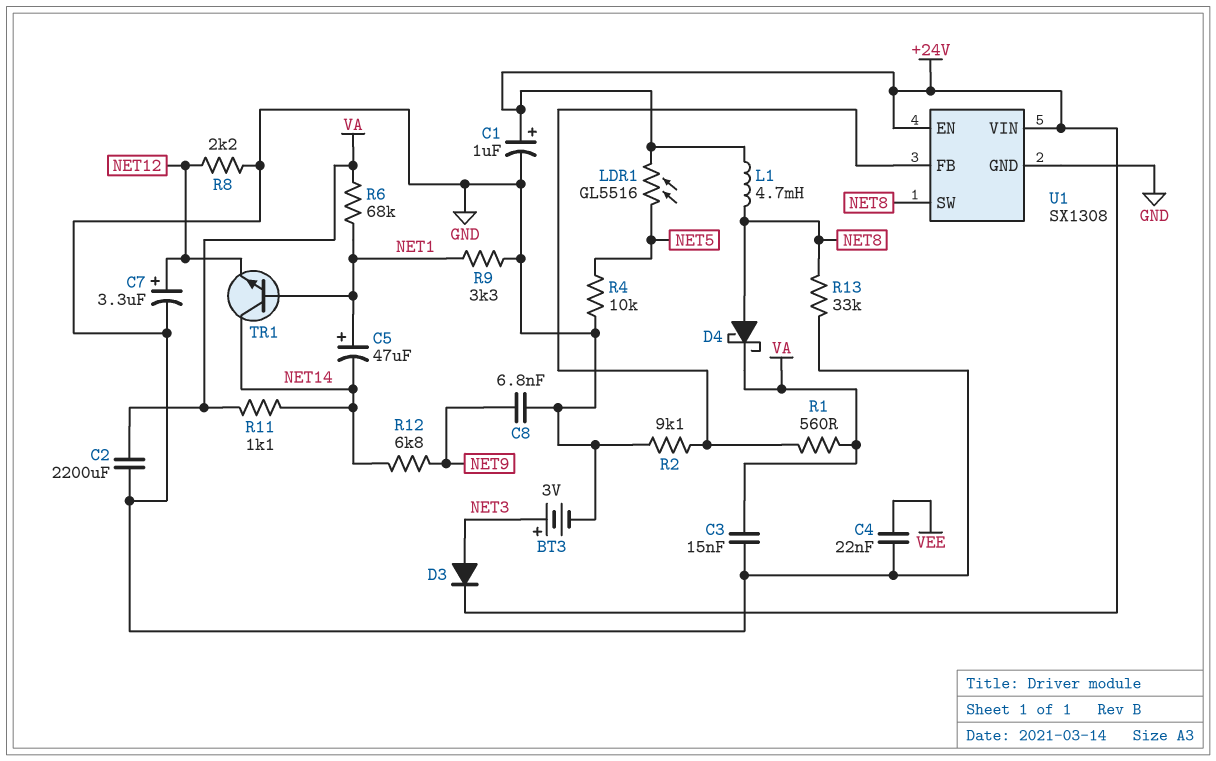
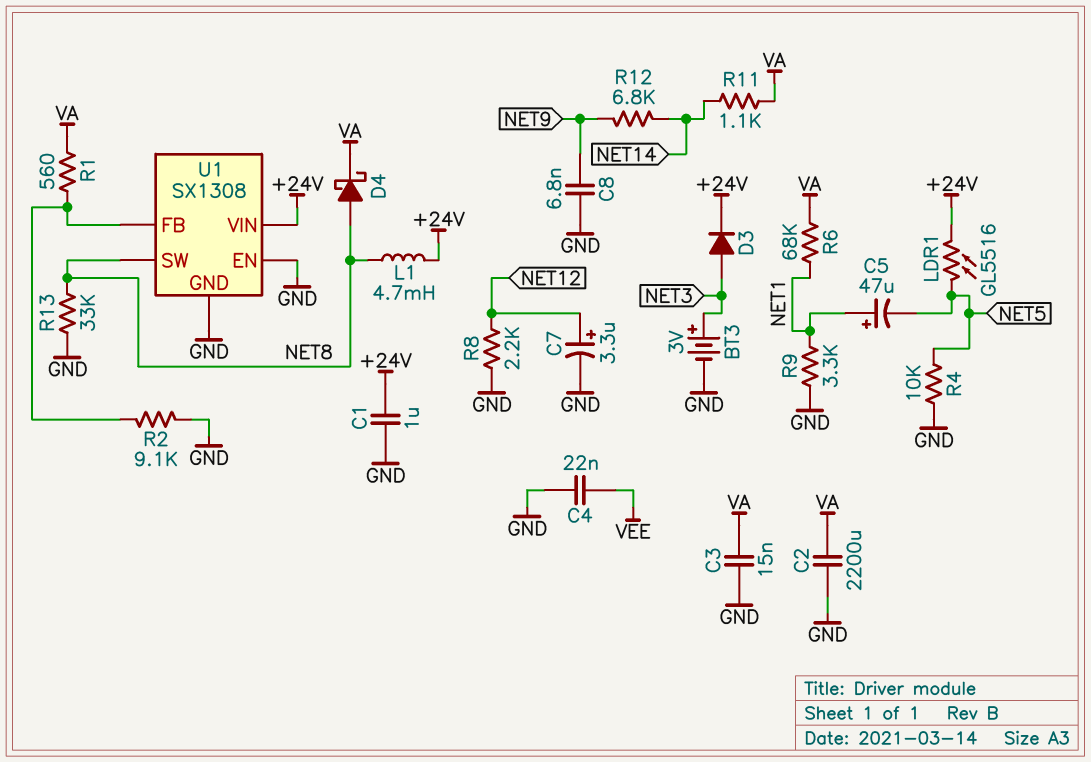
C1: 1uF (plus +24V, minus GND) -> 1uF (+24V, GND)
C5: 47uF (plus NET1, minus NET14) -> 47uF (plus NET1, minus NET5)
TR1: NPN (B NET1, C NET14, E NET12) -> none
U1 pin EN: +24V -> GND

